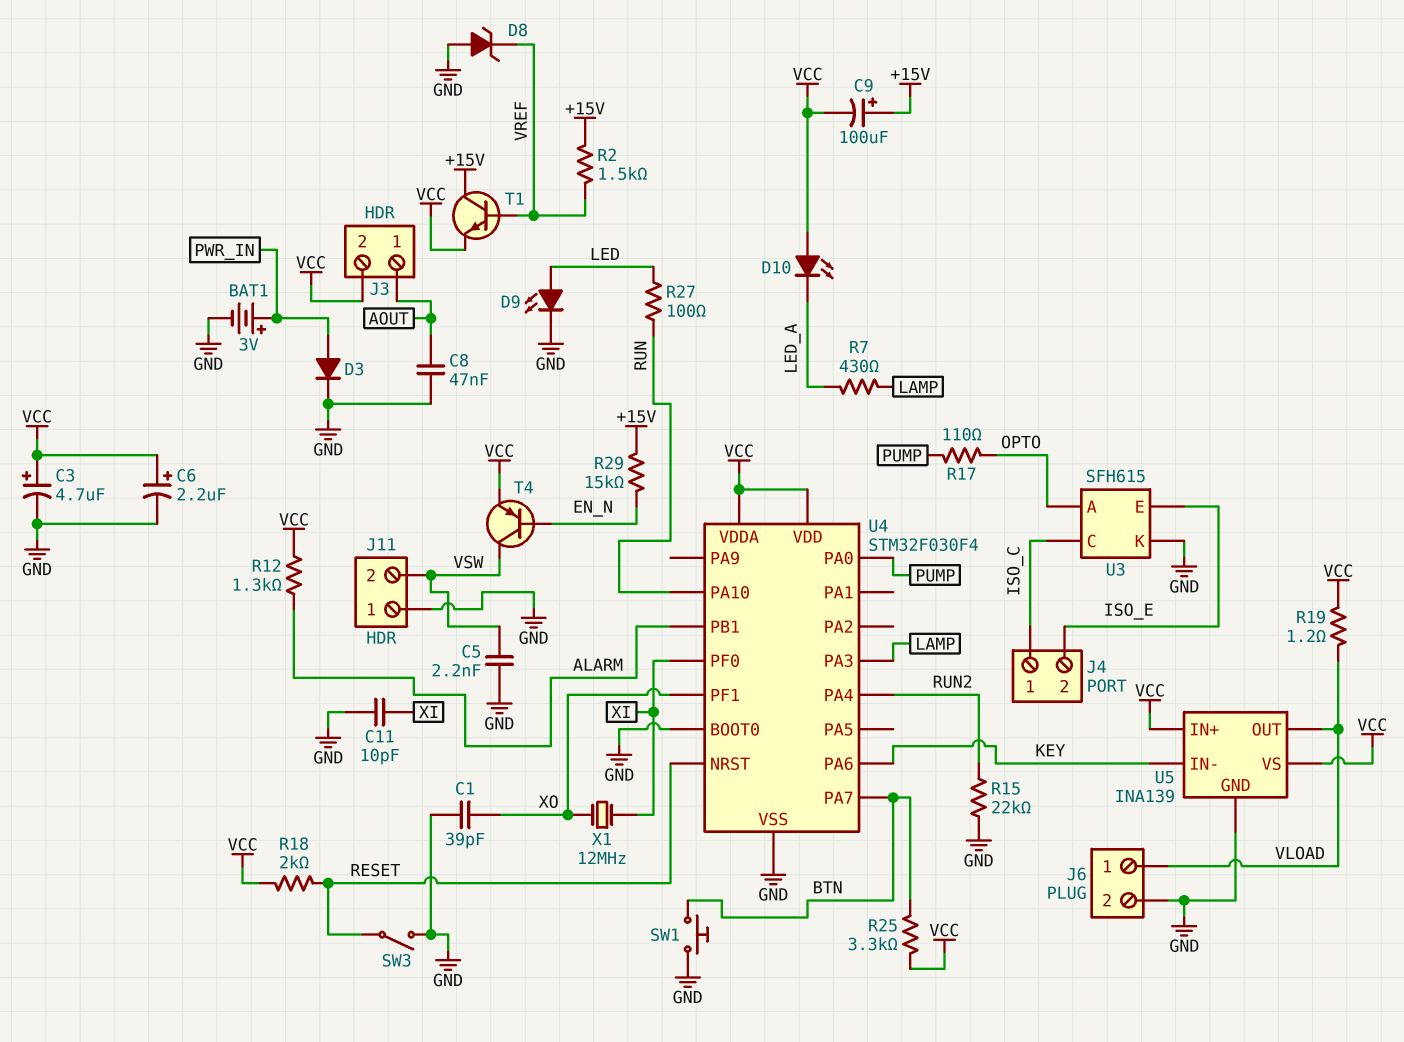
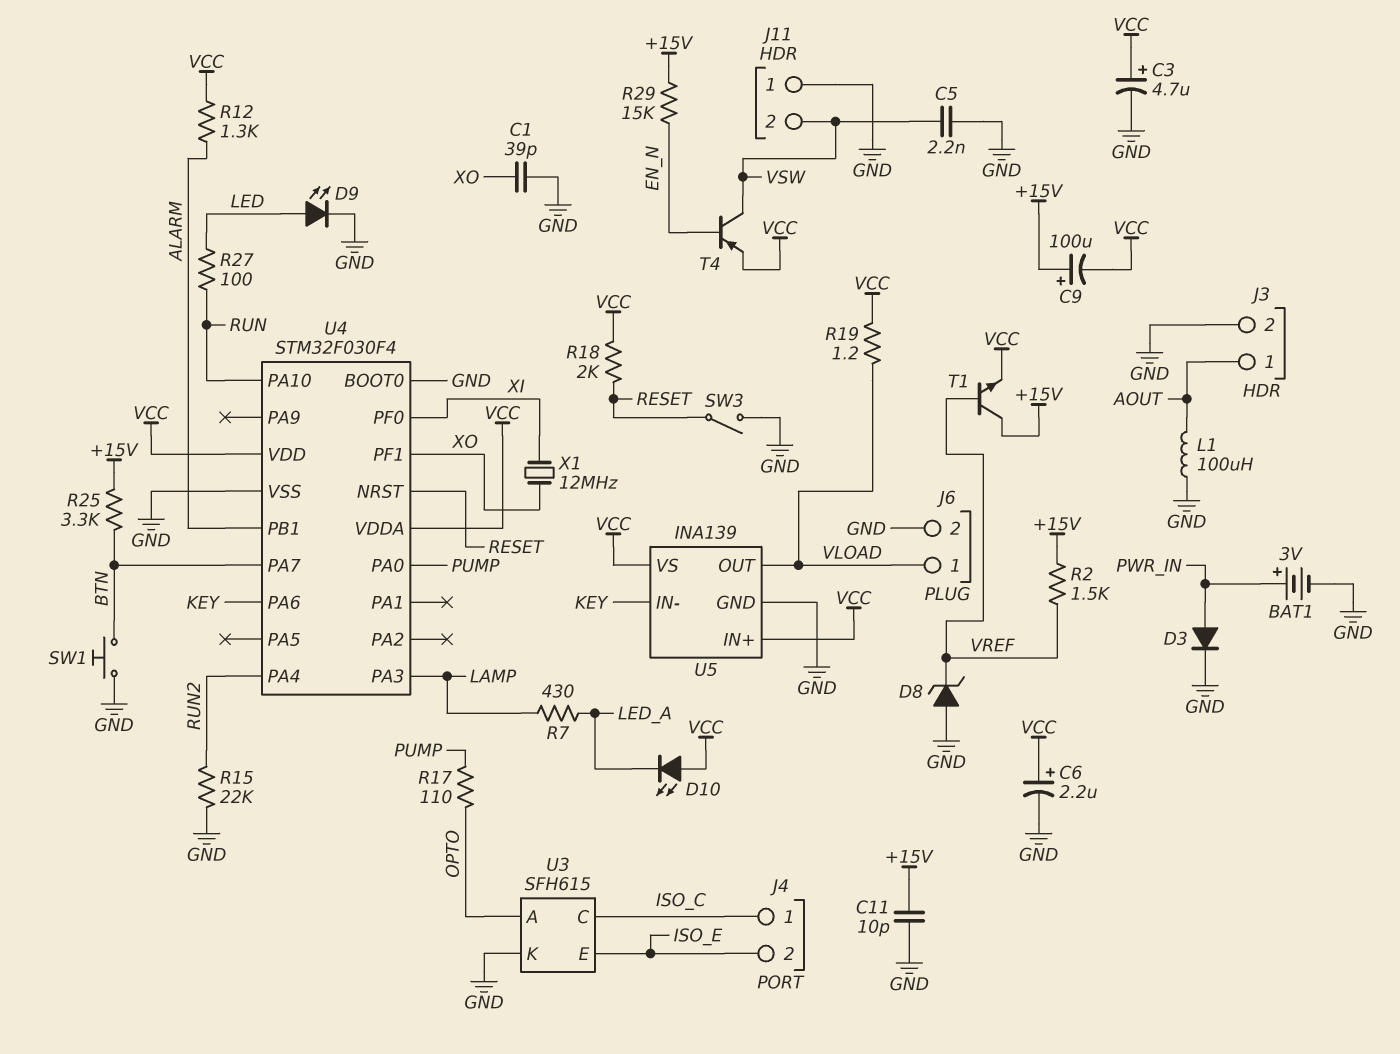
C8: 47nF (AOUT, GND) -> none
C11: 10pF (GND, XI) -> 10pF (+15V, GND)
J3 pin 2: VCC -> GND
L1: none -> 100uH (AOUT, GND)
R25: 3.3k (BTN, VCC) -> 3.3k (+15V, BTN)

